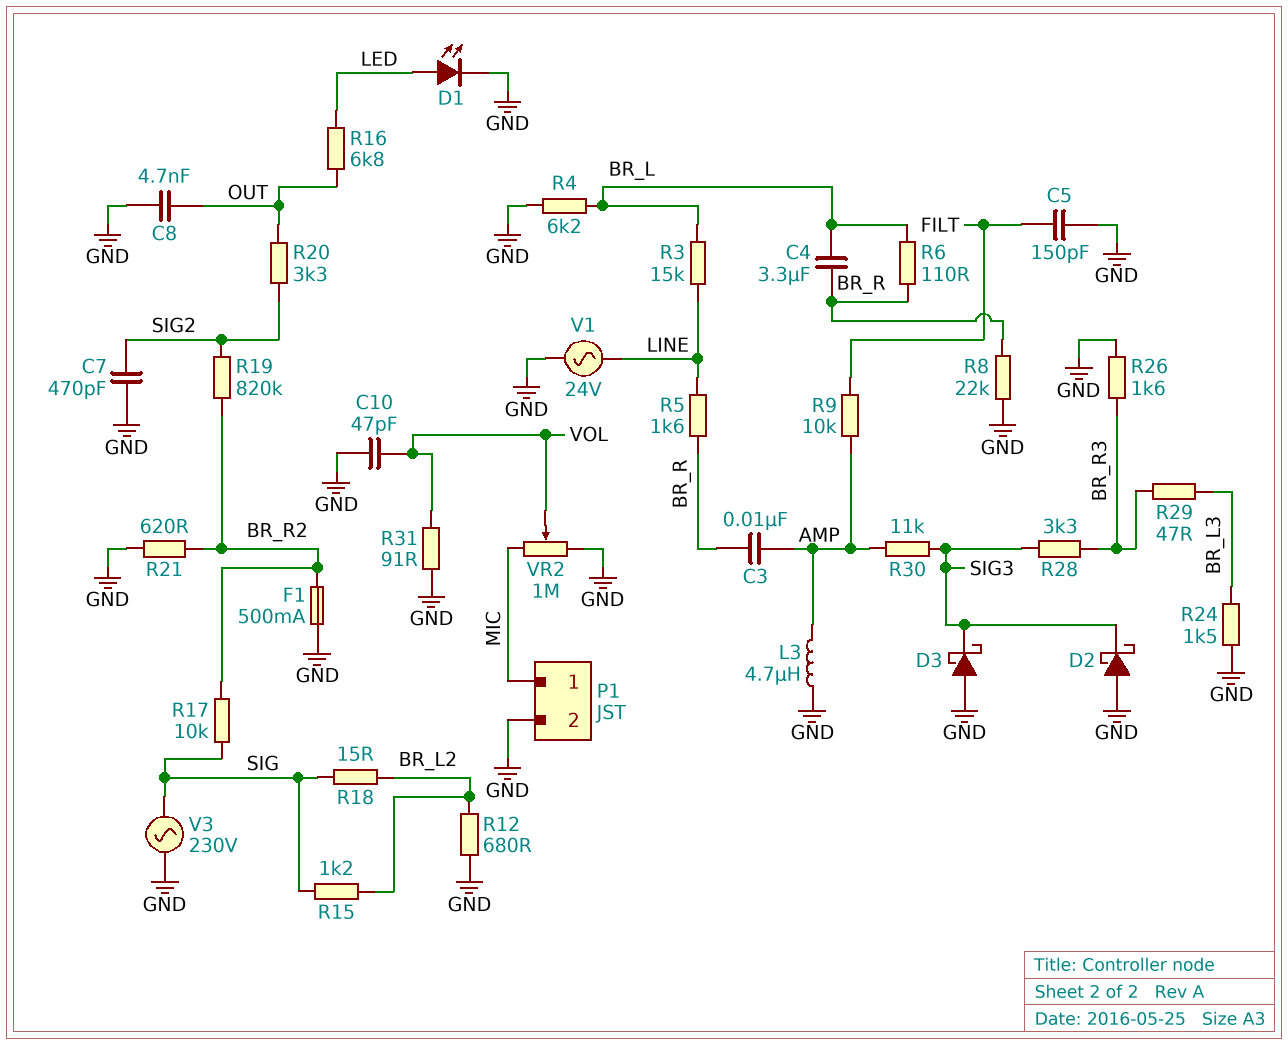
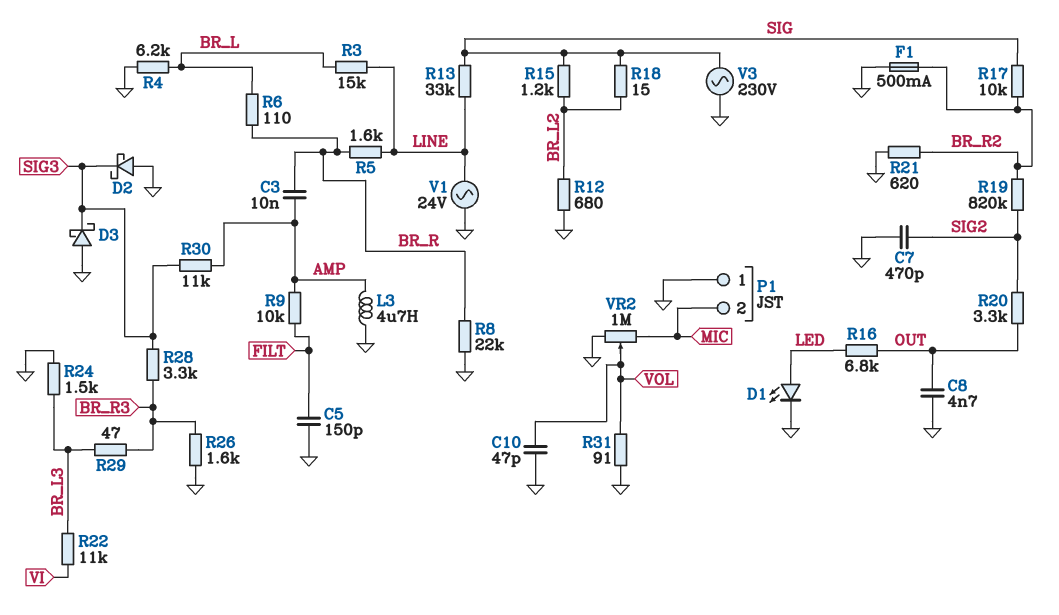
C4: 3.3uF (BR_L, BR_R) -> none
P1 pin 1: MIC -> GND
P1 pin 2: GND -> MIC
R13: none -> 33k (LINE, SIG)
R22: none -> 11k (BR_L3, VI)

